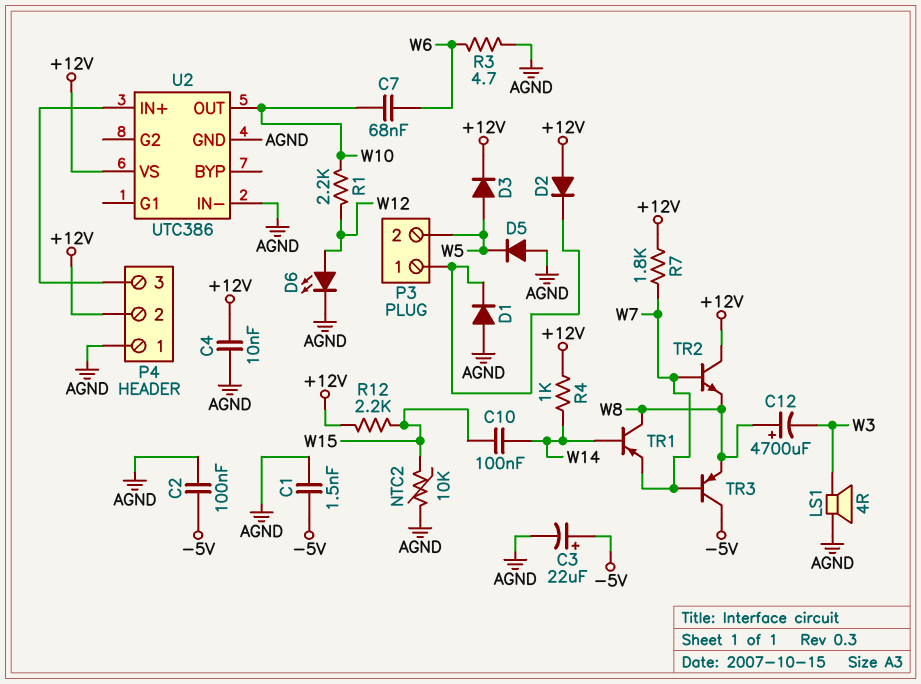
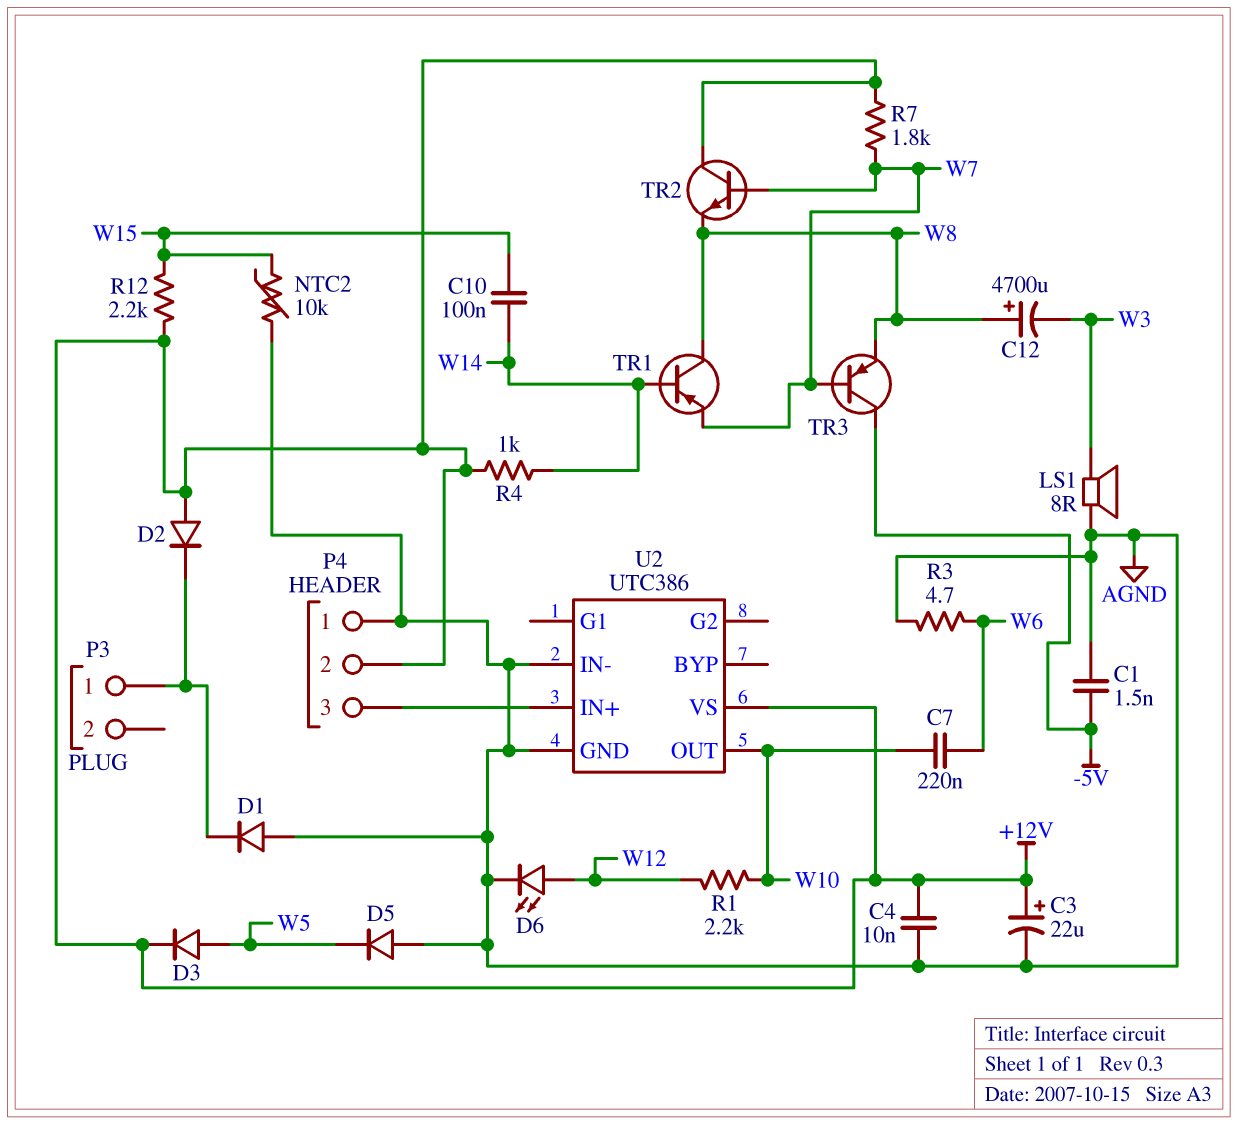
C2: 100nF (-5V, AGND) -> none
C3: 22uF (plus -5V, minus AGND) -> 22uF (plus +12V, minus AGND)
C7: 68nF (W6, W10) -> 220nF (W6, W10)
LS1: speaker 4R (AGND, W3) -> speaker 8R (AGND, W3)
P3 pin 2: W5 -> none

